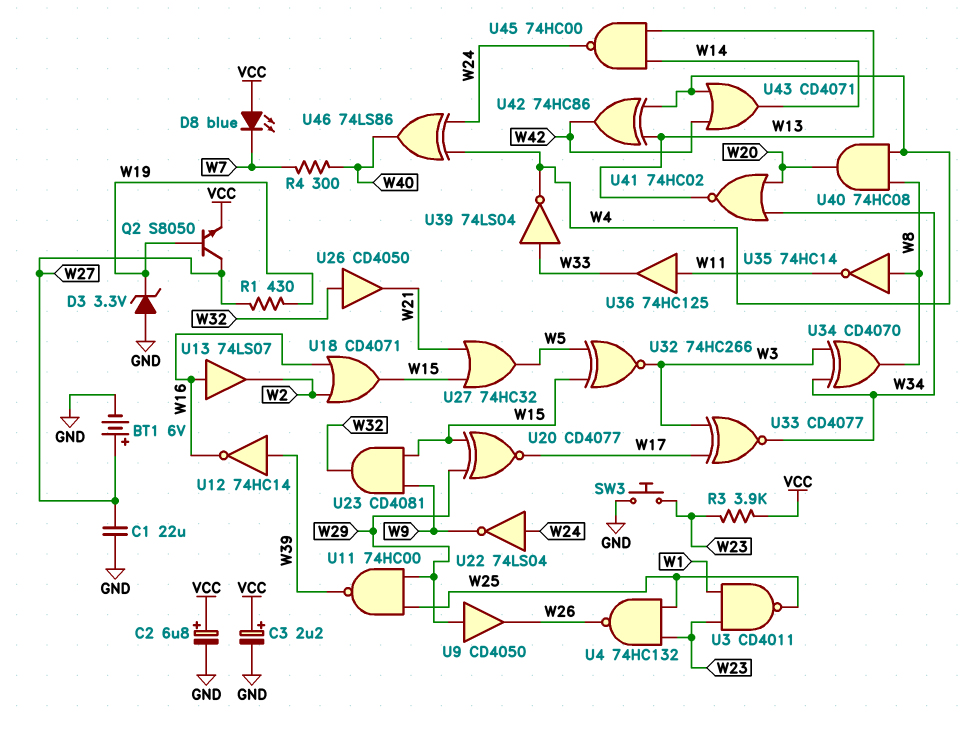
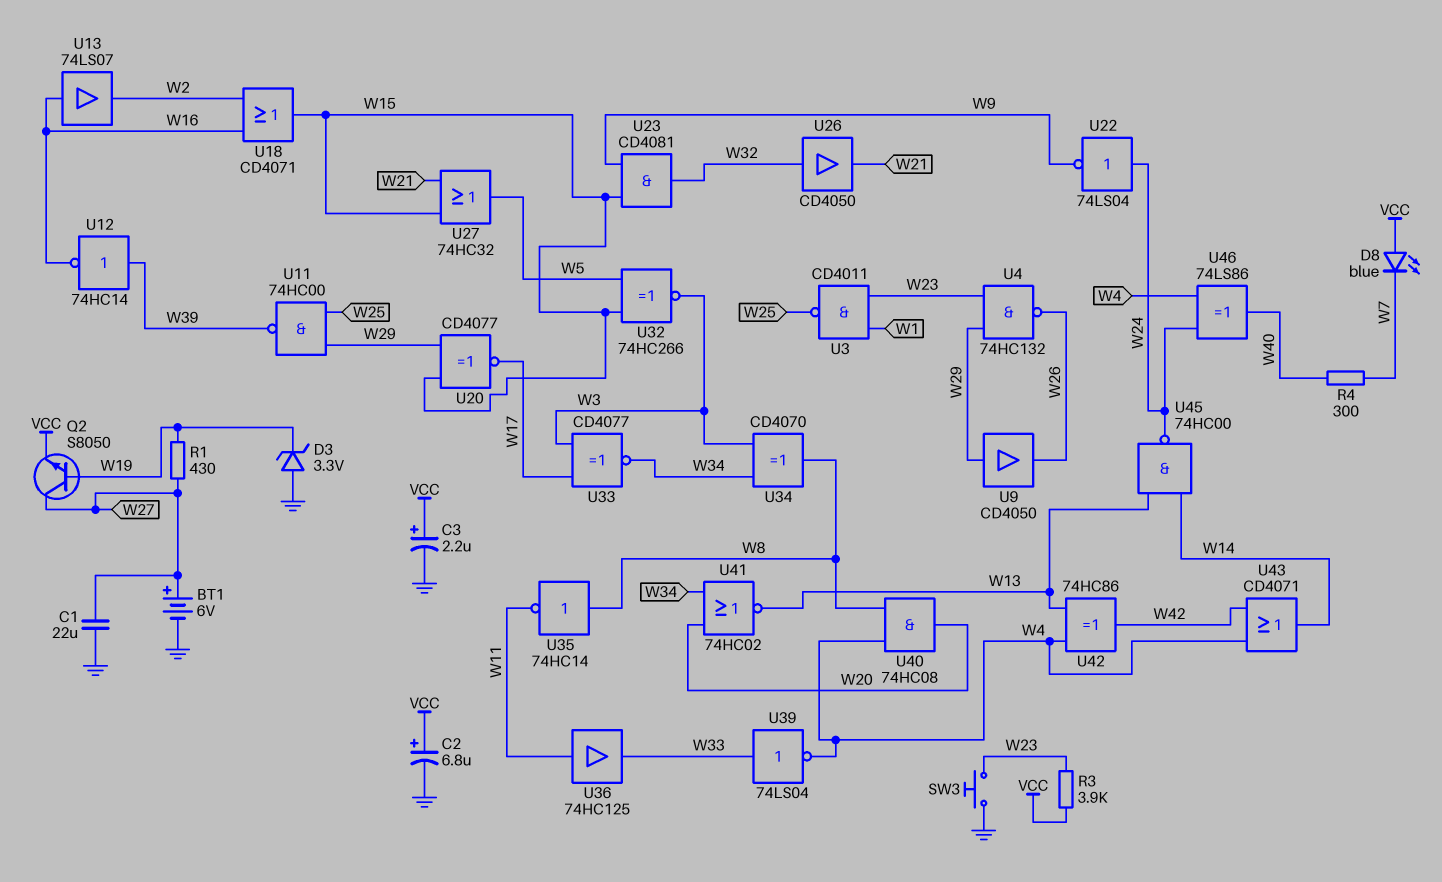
U4: NAND 74HC132 (in W23, in W25, out W26) -> NAND 74HC132 (in W23, in W29, out W26)

